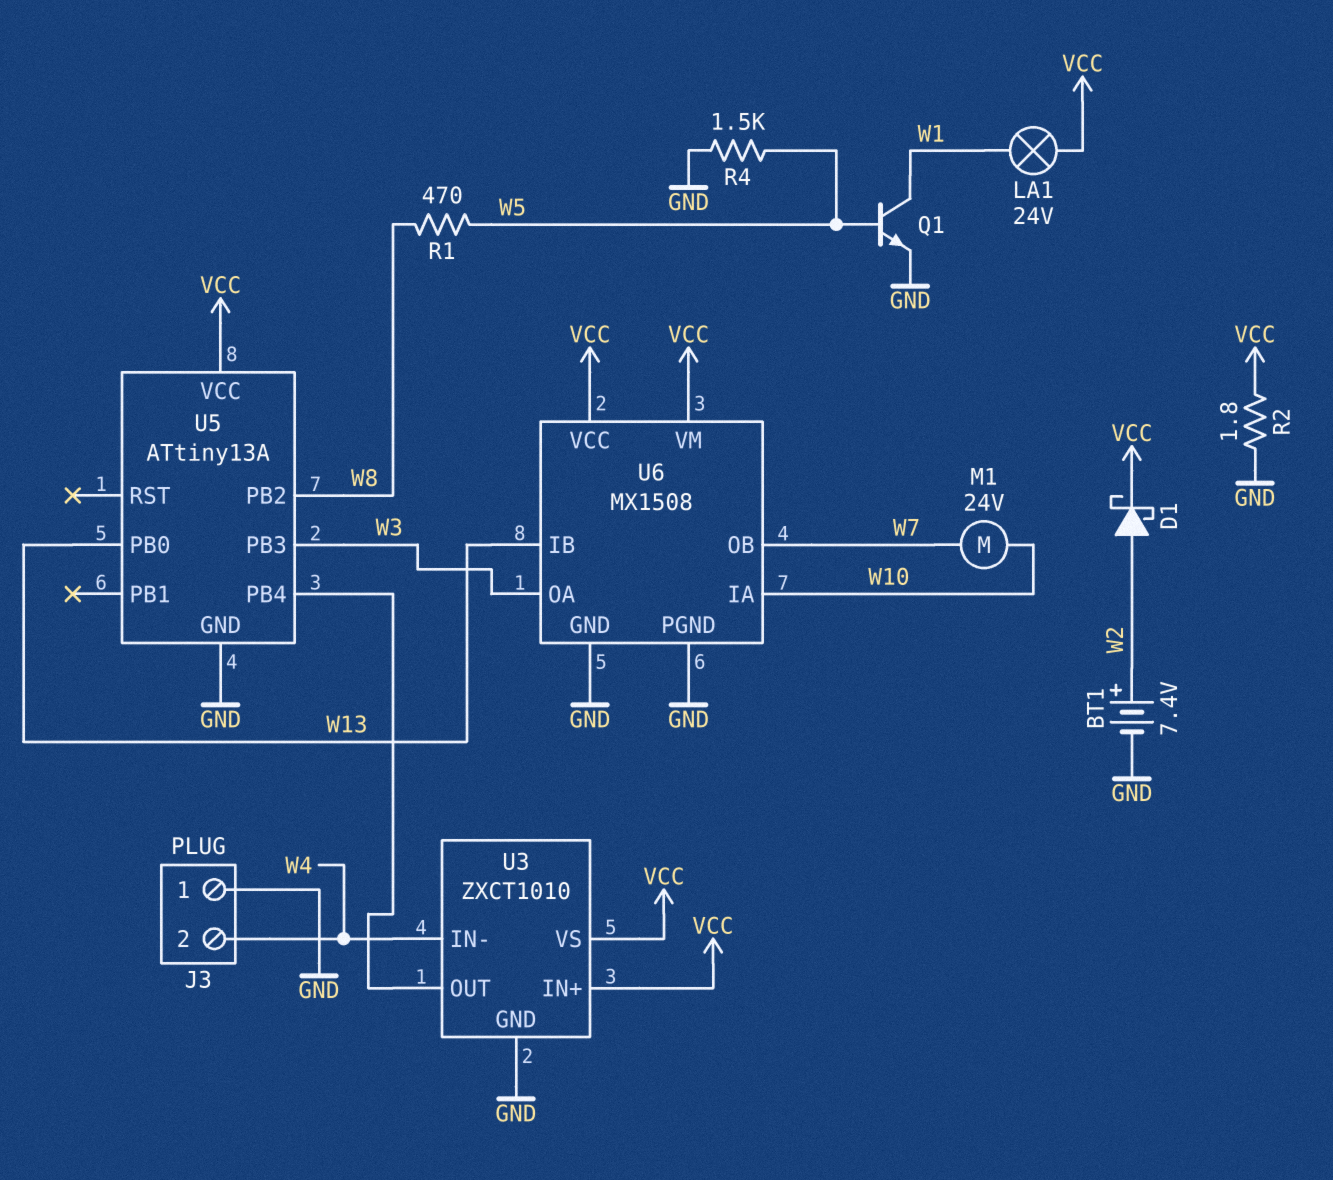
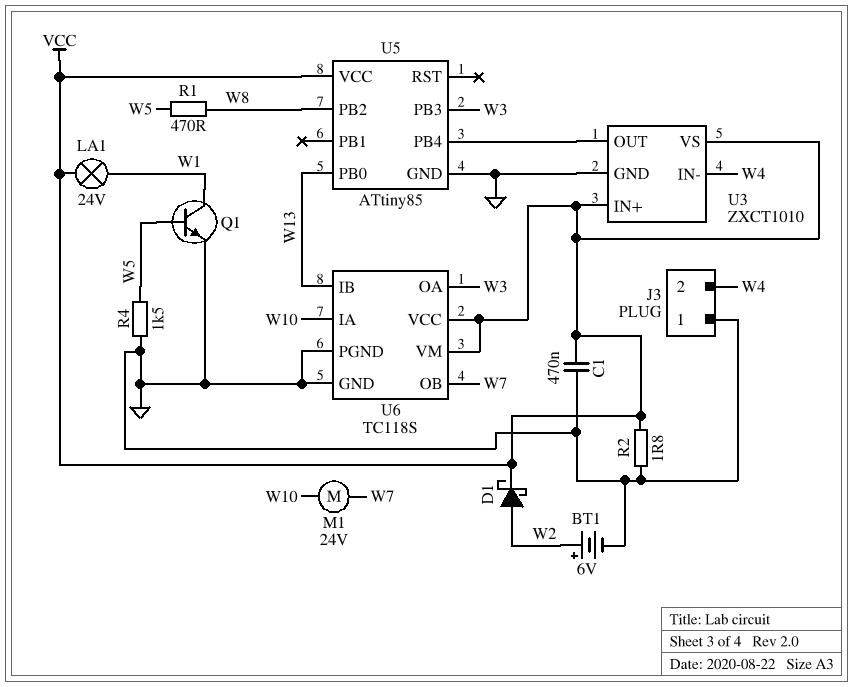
BT1: 7.4V (plus W2, minus GND) -> 6V (plus W2, minus GND)
C1: none -> 470nF (GND, VCC)
U5: ATtiny13A -> ATtiny85
U6: MX1508 -> TC118S

